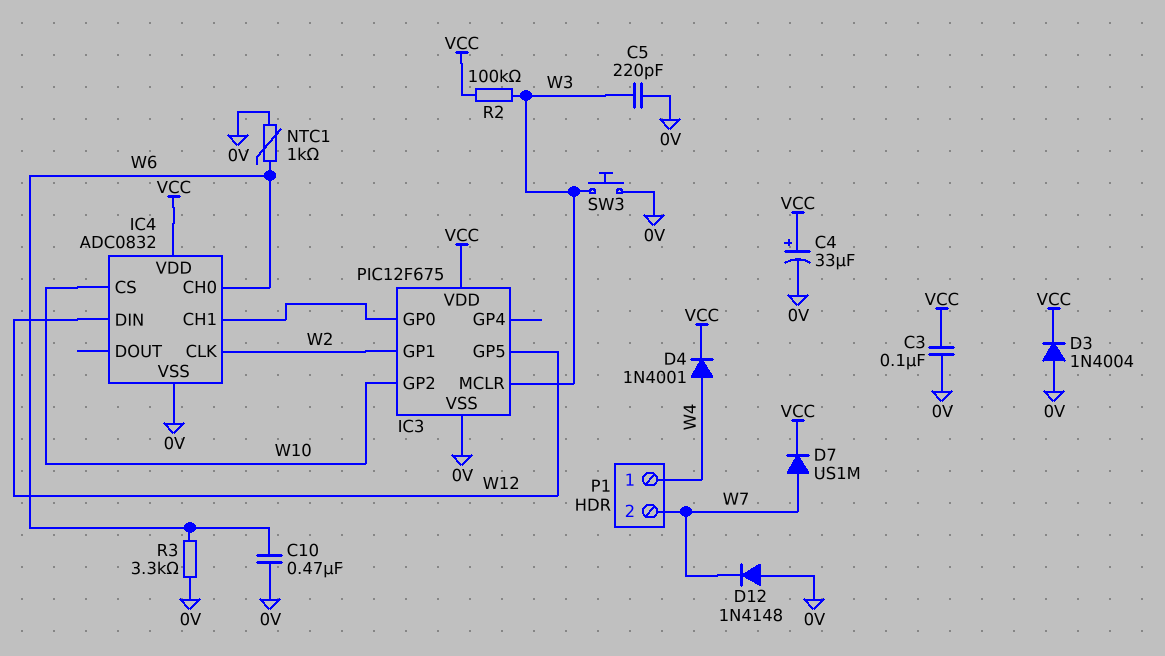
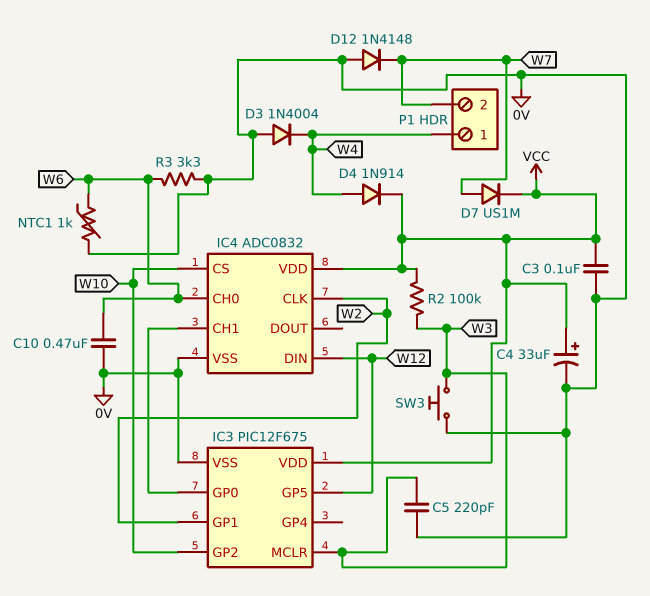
D3: diode 1N4004 (A 0V, K VCC) -> diode 1N4004 (A 0V, K W4)
D4: diode 1N4001 (A W4, K VCC) -> diode 1N914 (A W4, K VCC)

